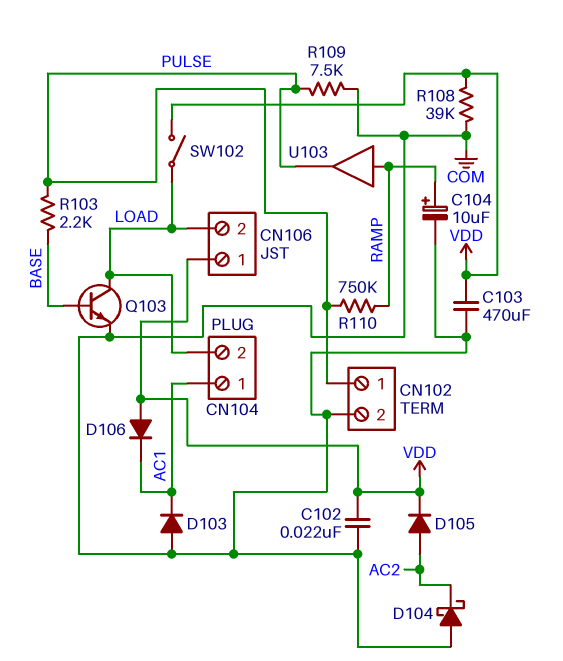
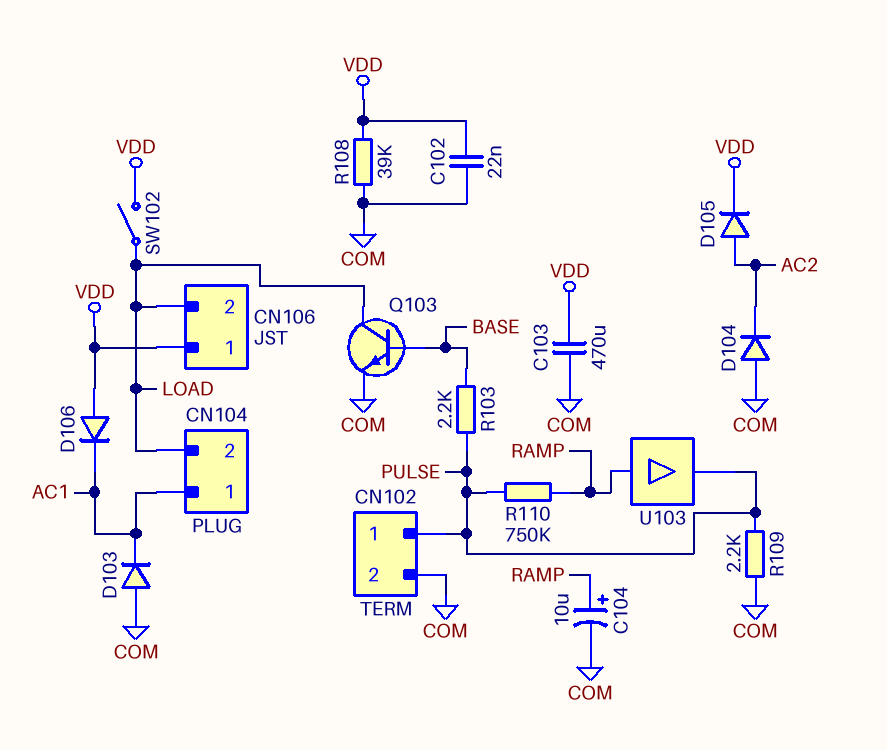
D104: schottky (A COM, K AC2) -> diode (A COM, K AC2)
R109: 7.5k (COM, PULSE) -> 2.2k (COM, PULSE)

